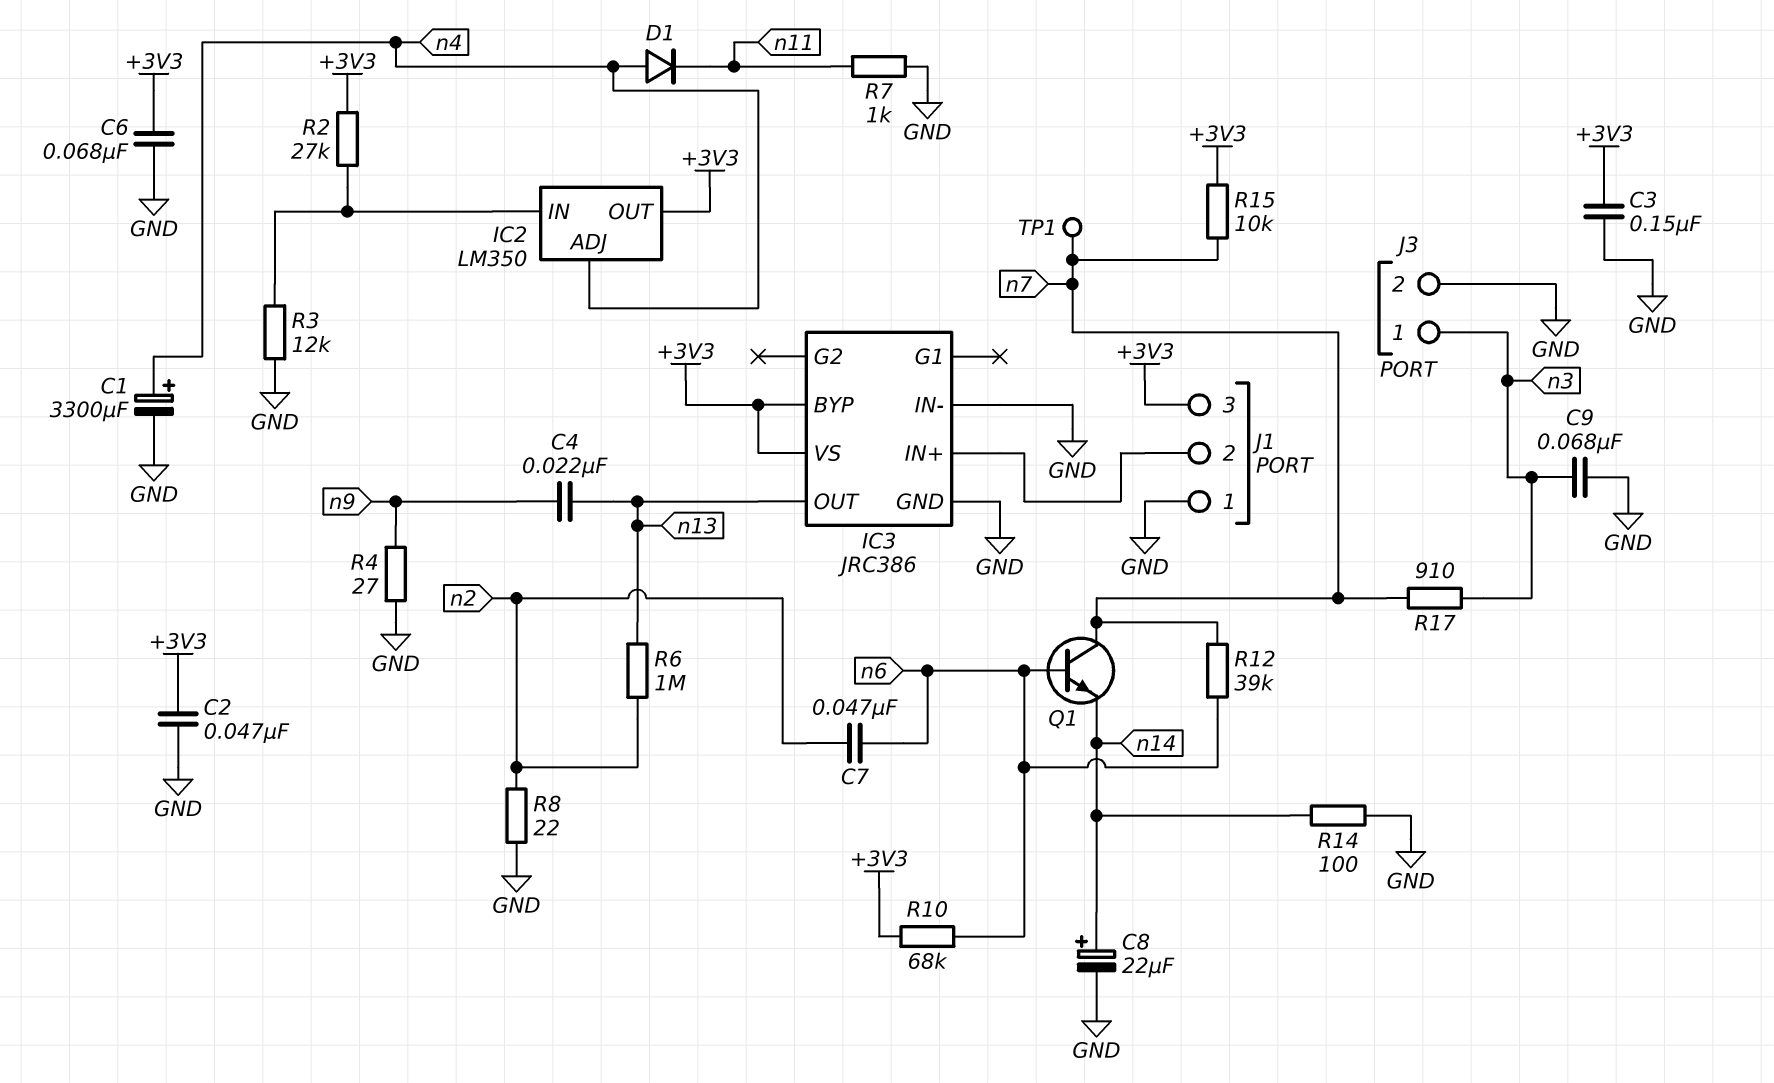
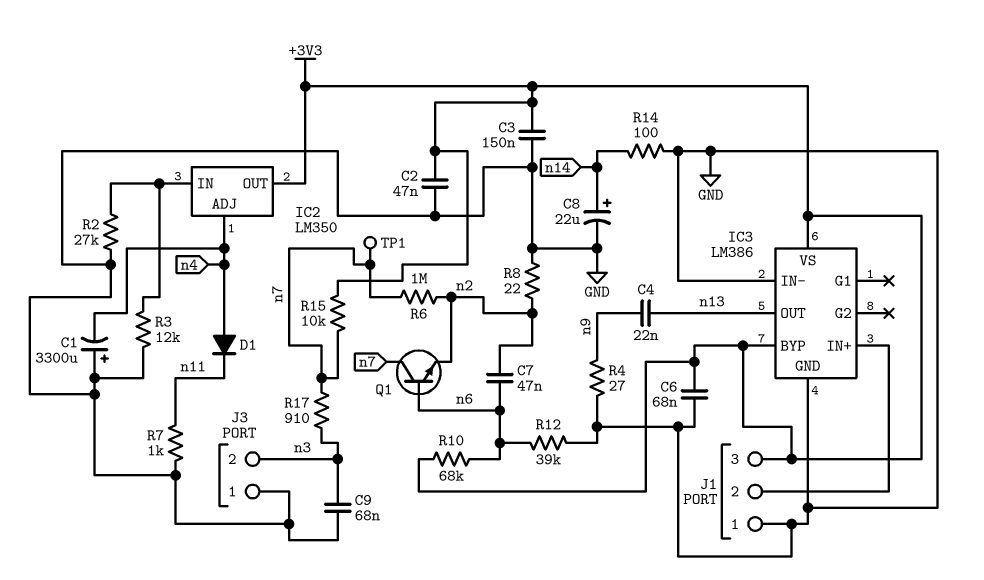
C1: 3300uF (plus n4, minus GND) -> 3300uF (plus GND, minus n4)
IC3: JRC386 -> LM386
J3 pin 1: n3 -> GND
J3 pin 2: GND -> n3
Q1: NPN (B n6, C n7, E n14) -> NPN (B n6, C n7, E n2)
R2: 27k (+3V3, IC2/IN) -> 27k (GND, IC2/IN)
R6: 1M (n2, n13) -> 1M (n2, n7)
R12: 39k (n6, n7) -> 39k (GND, n6)

